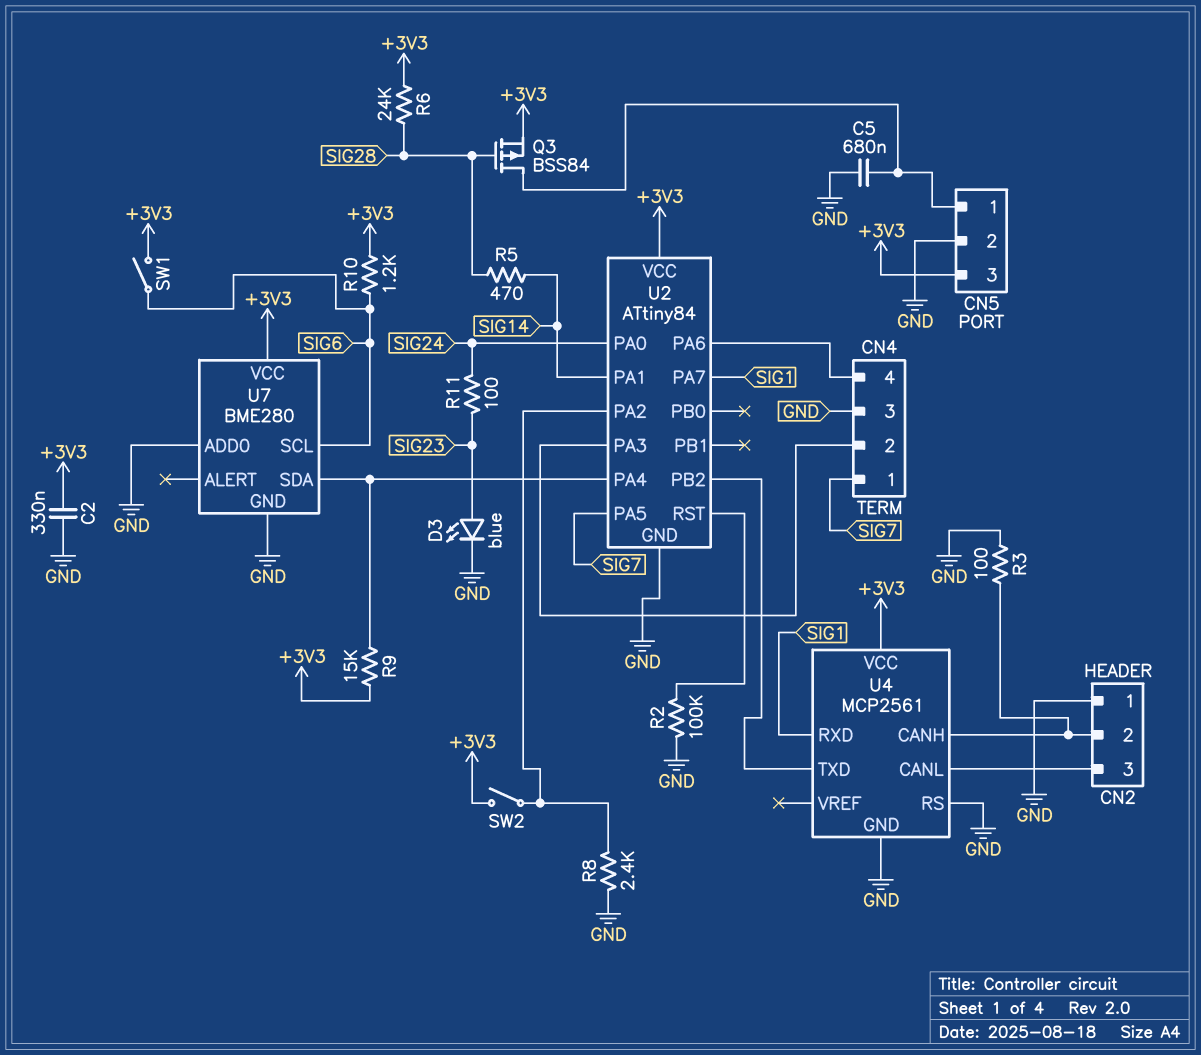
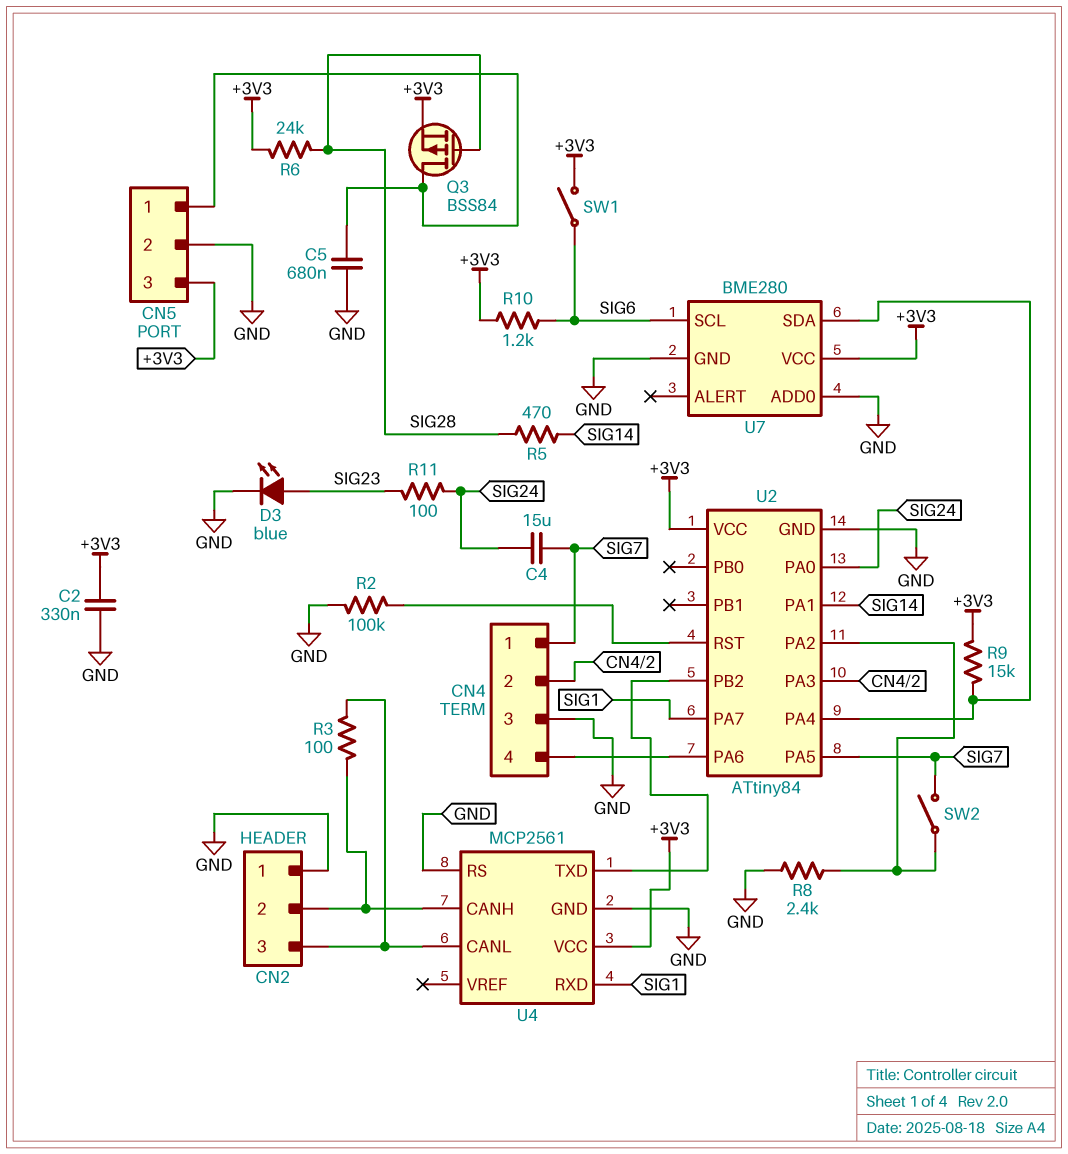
C4: none -> 15uF (SIG7, SIG24)
R3: 100 (CN2/2, GND) -> 100 (CN2/2, CN2/3)
SW2: switch (+3V3, U2/PA2) -> switch (SIG7, U2/PA2)

